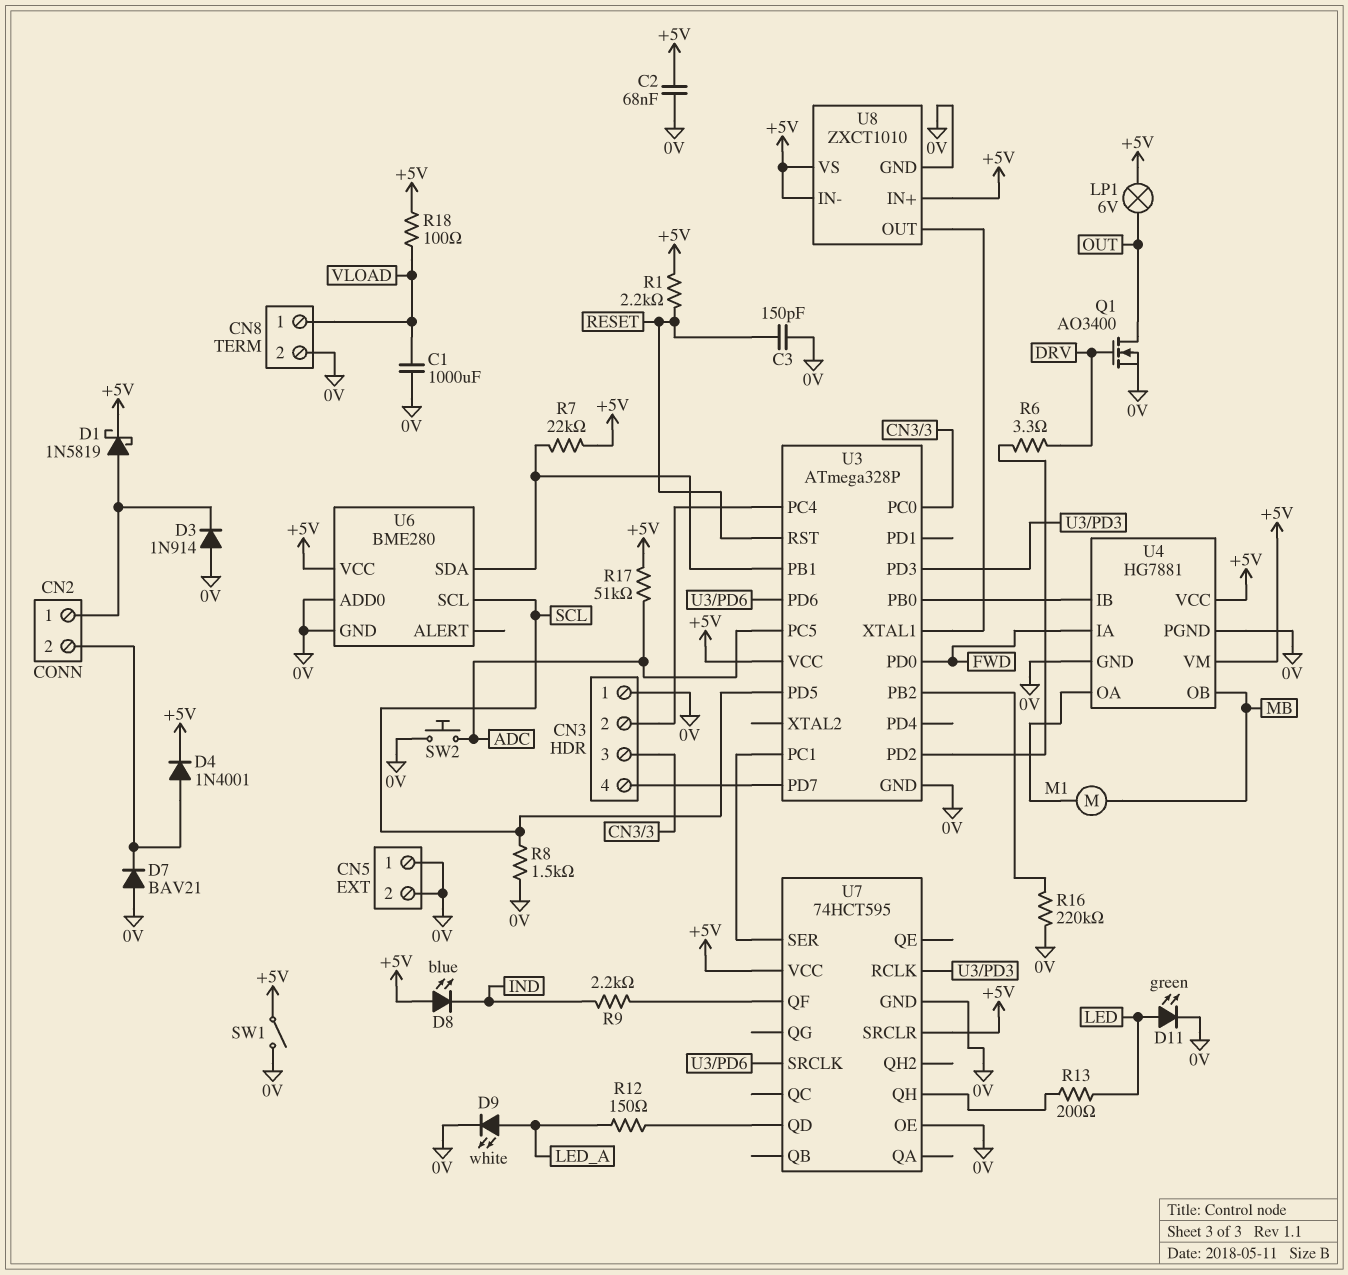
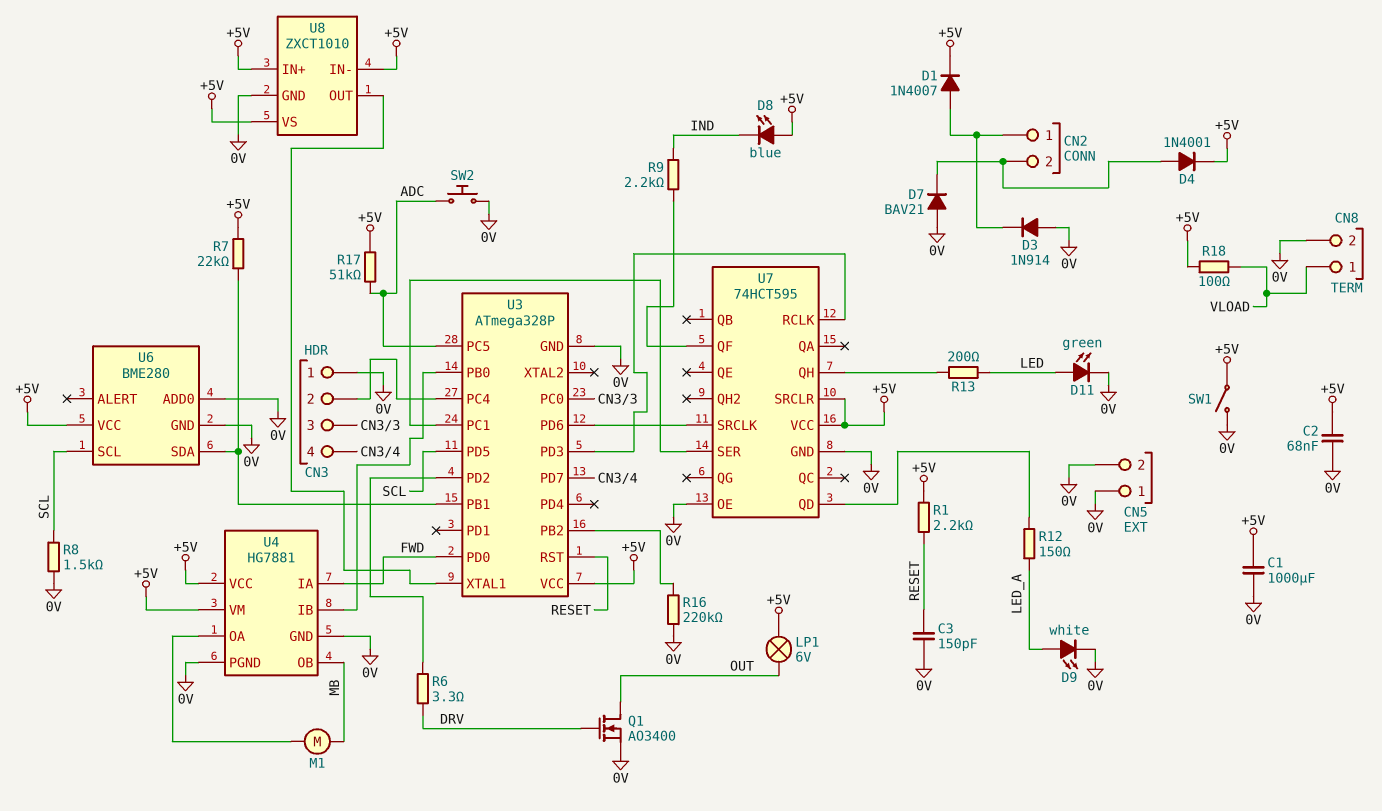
C1: 1000uF (0V, VLOAD) -> 1000uF (+5V, 0V)
D1: schottky 1N5819 (A CN2/1, K +5V) -> diode 1N4007 (A CN2/1, K +5V)

